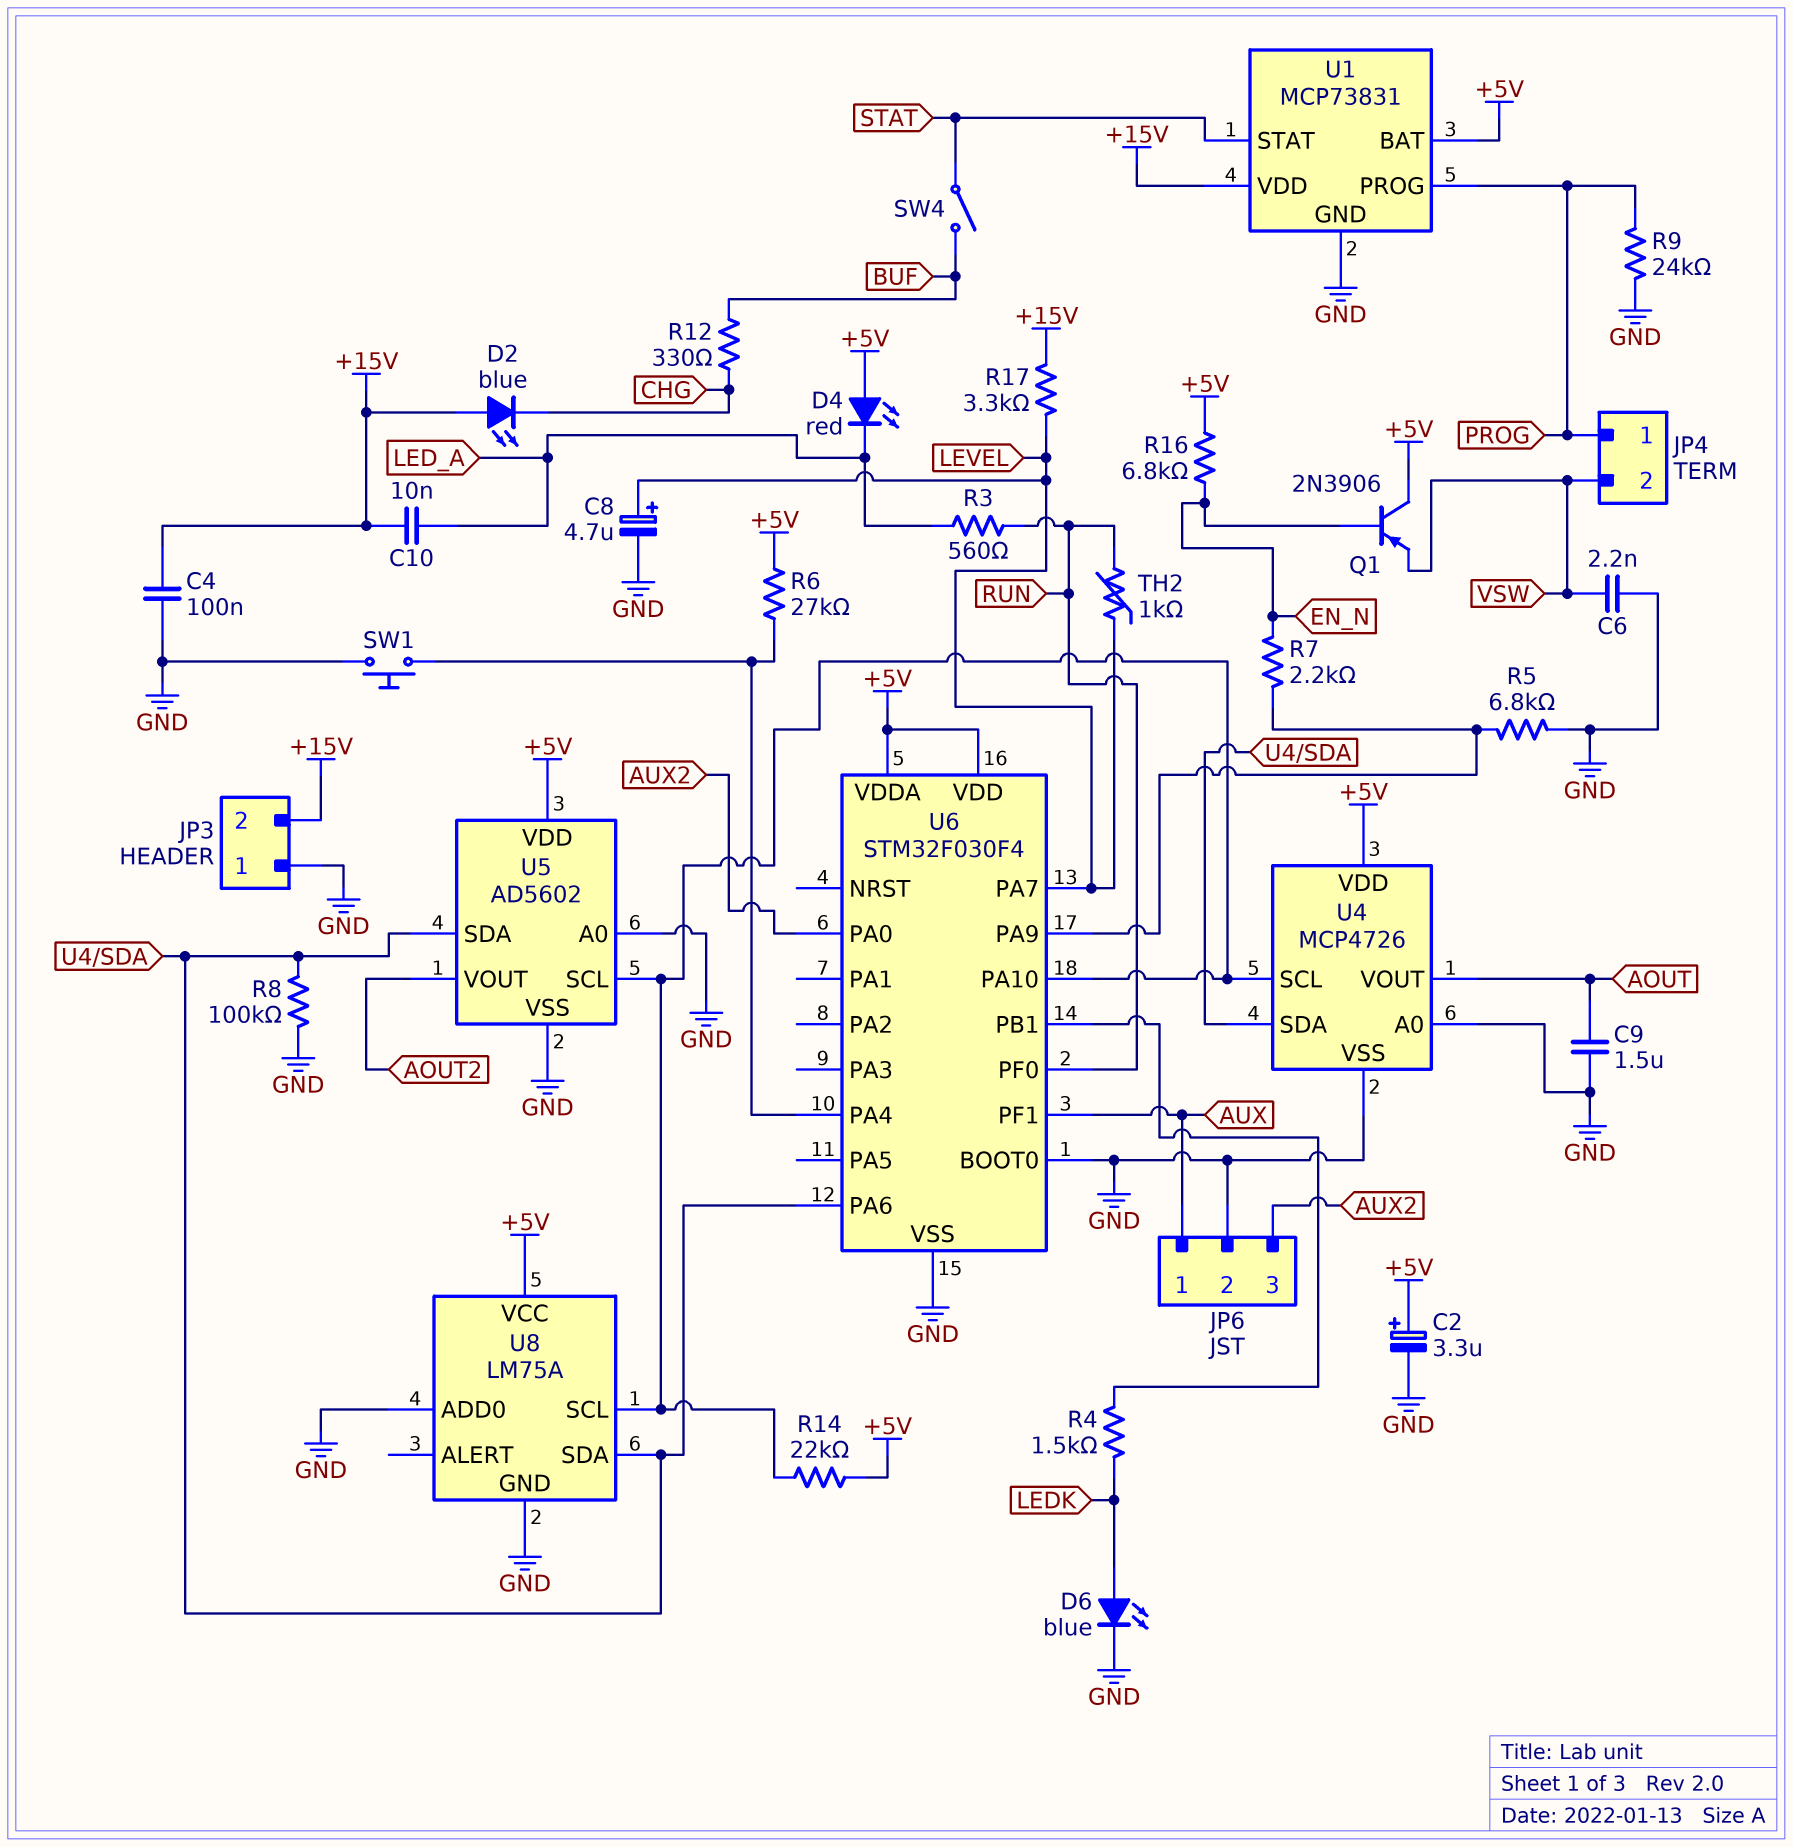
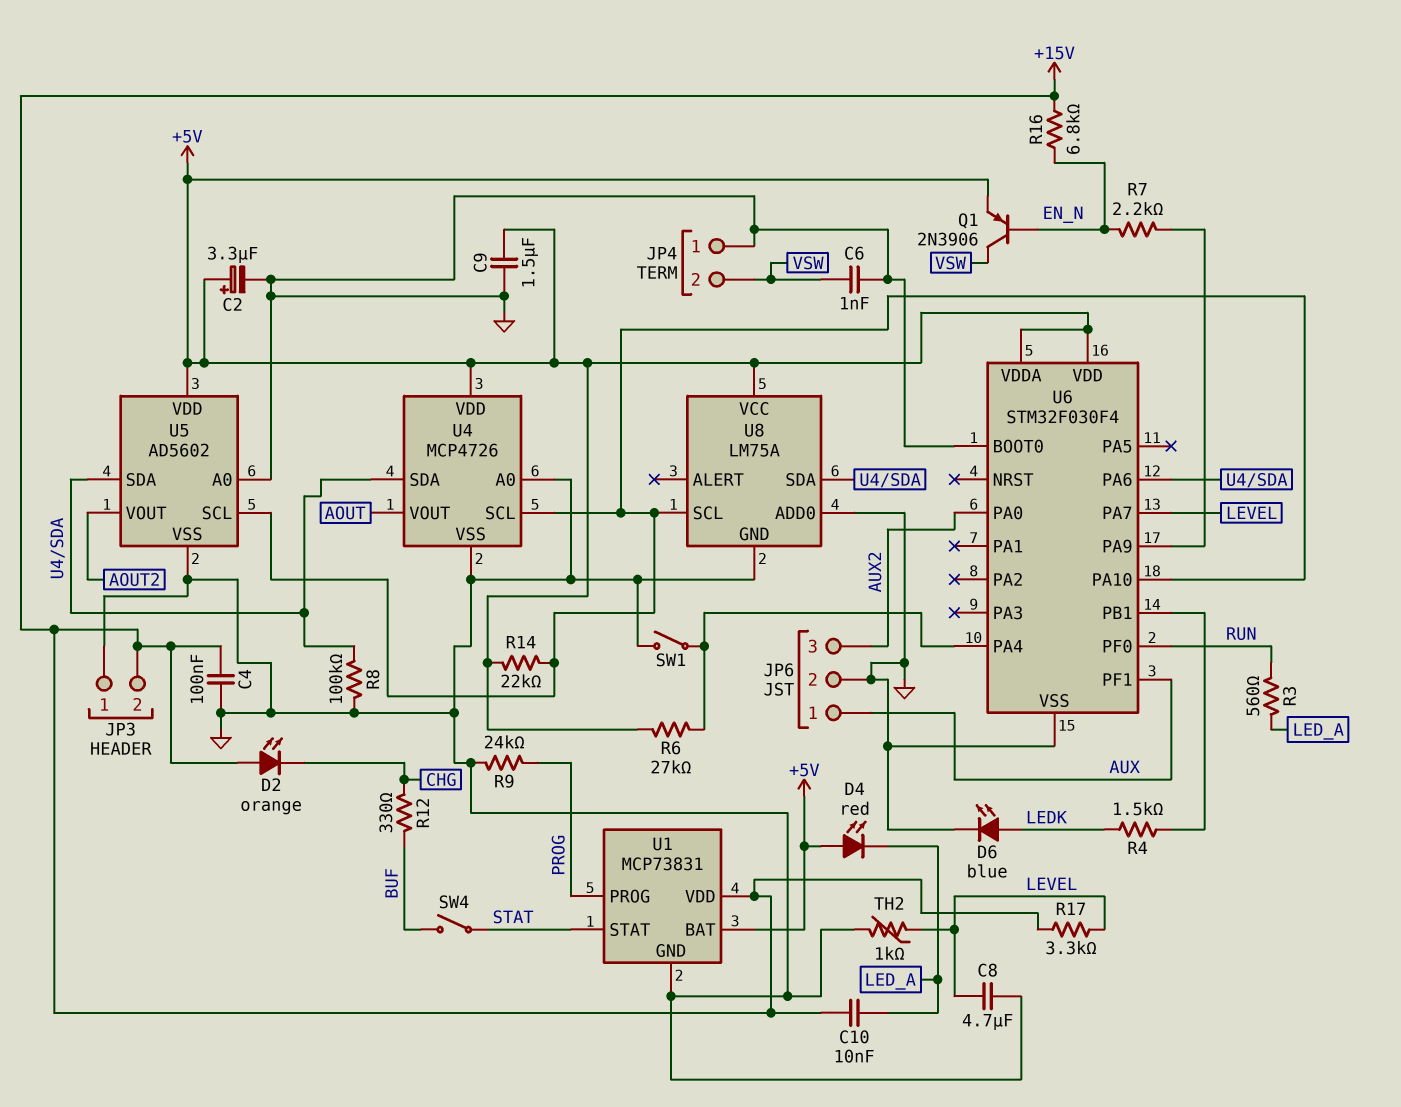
C6: 2.2nF (GND, VSW) -> 1nF (GND, VSW)
C8: 4.7uF (plus LEVEL, minus GND) -> 4.7uF (GND, LEVEL)
C9: 1.5uF (AOUT, GND) -> 1.5uF (+5V, GND)
D2: LED blue (A +15V, K CHG) -> LED orange (A +15V, K CHG)
JP4 pin 1: PROG -> GND
Q1: PNP 2N3906 (B EN_N, C +5V, E VSW) -> PNP 2N3906 (B EN_N, C VSW, E +5V)
R5: 6.8k (GND, U6/PA9) -> none
R16: 6.8k (+5V, EN_N) -> 6.8k (+15V, EN_N)
SW1: button (GND, U6/PA4) -> switch (GND, U6/PA4)
TH2: 1k (LEVEL, RUN) -> 1k (GND, LEVEL)

